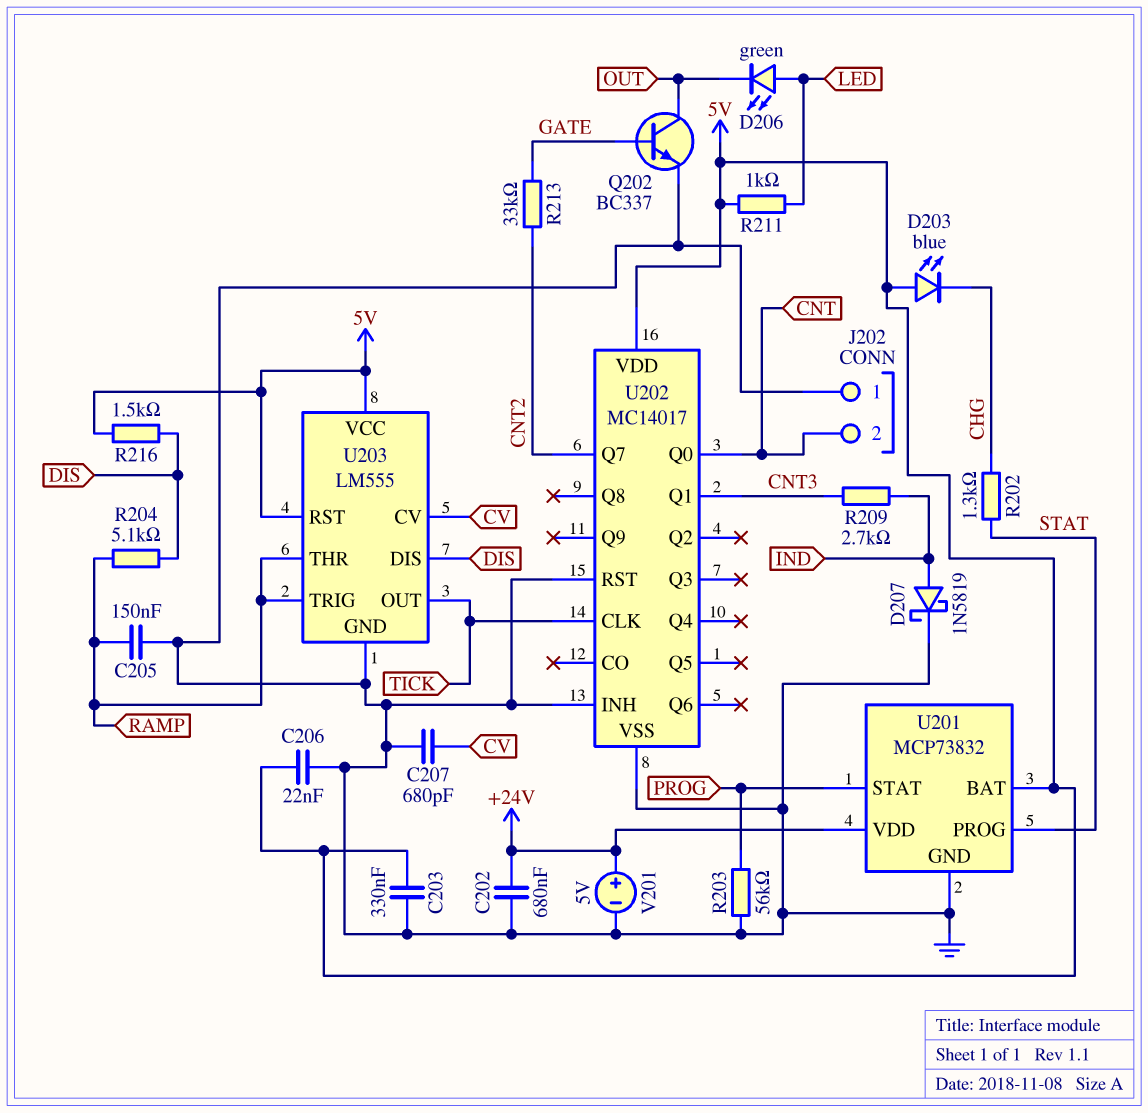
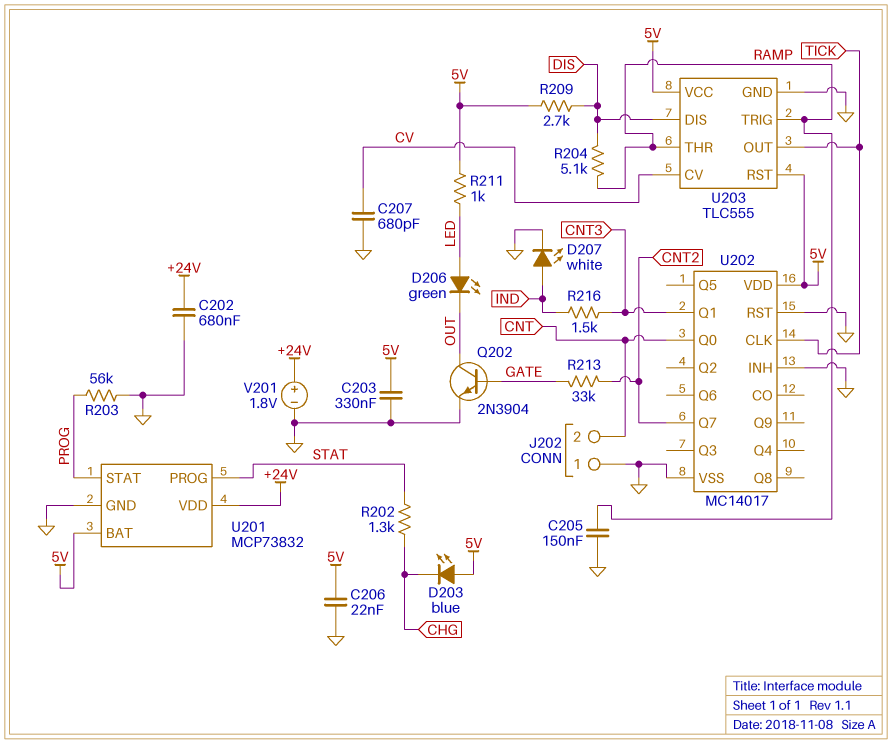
D207: schottky 1N5819 (A IND, K GND) -> LED white (A IND, K GND)
Q202: NPN BC337 (B GATE, C OUT, E GND) -> NPN 2N3904 (B GATE, C OUT, E GND)
R209: 2.7k (CNT3, IND) -> 2.7k (5V, DIS)
R216: 1.5k (5V, DIS) -> 1.5k (CNT3, IND)
U203: LM555 -> TLC555
V201: 5V (plus +24V, minus GND) -> 1.8V (plus +24V, minus GND)

